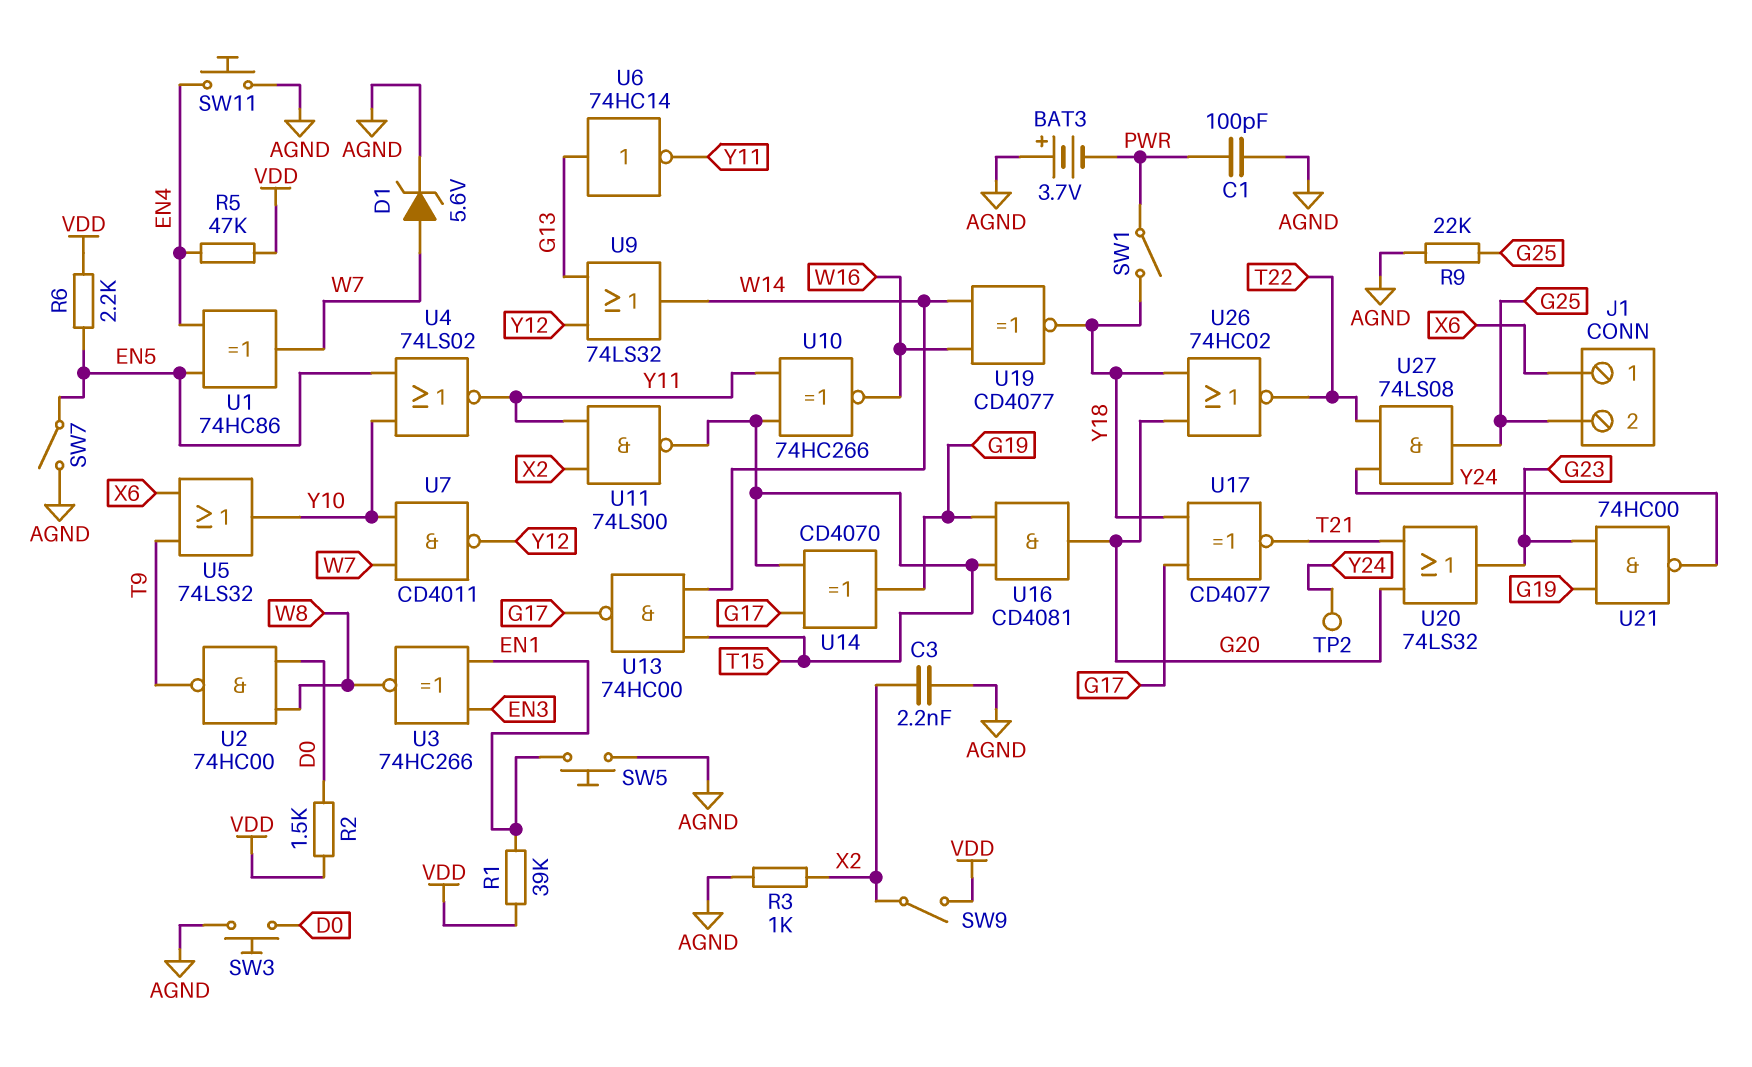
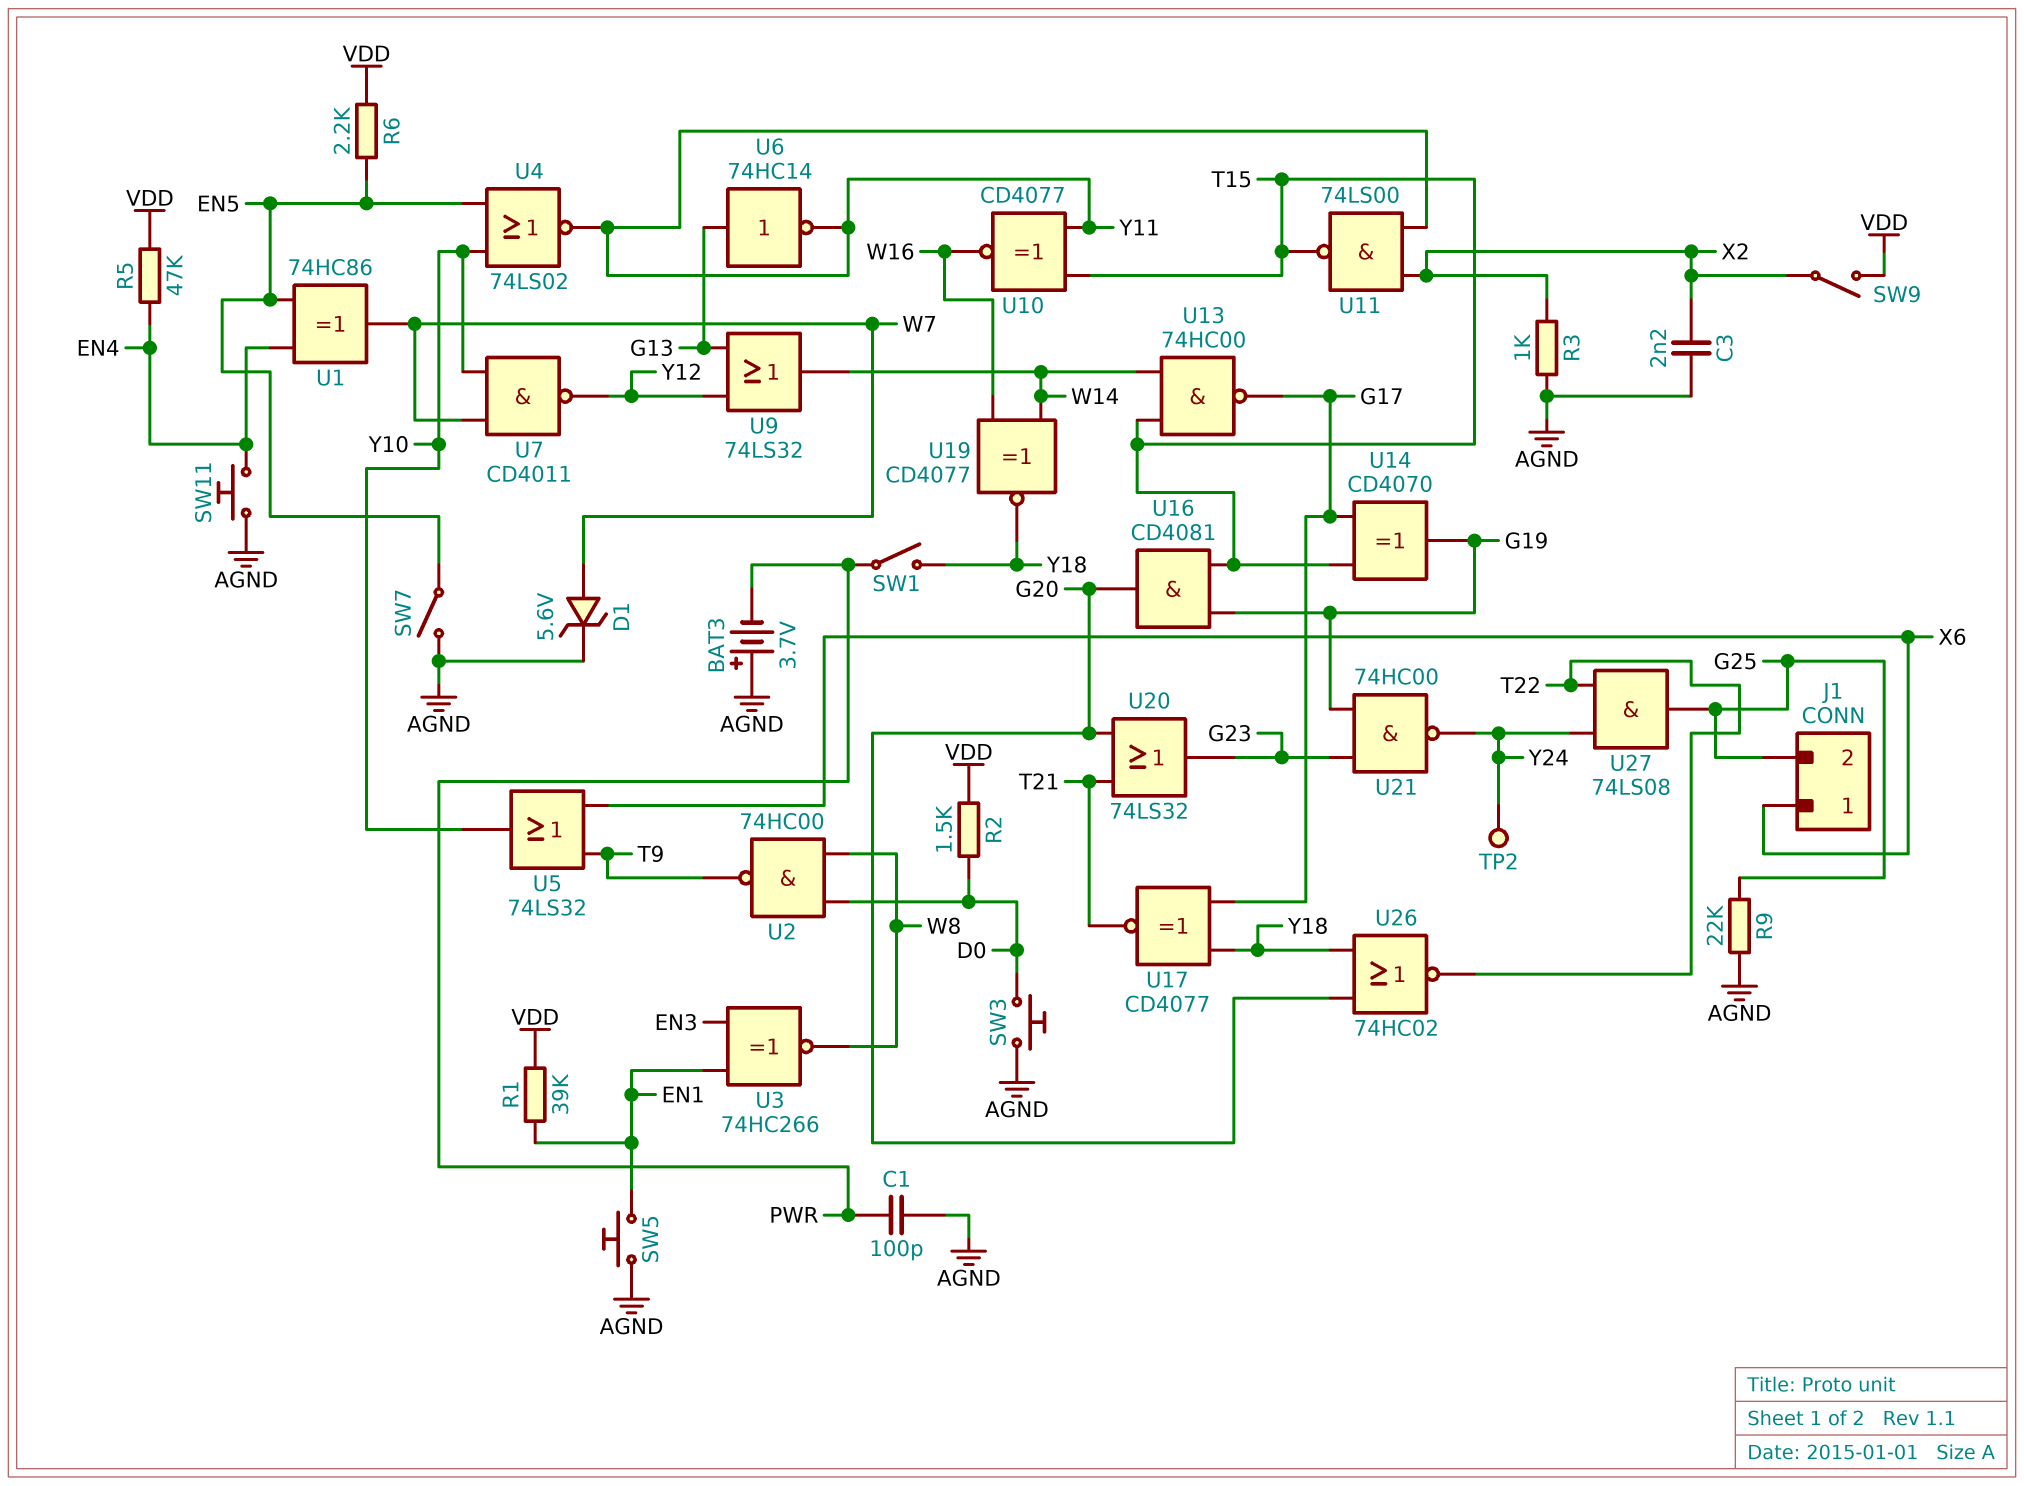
U10: XNOR 74HC266 (in T15, in Y11, out W16) -> XNOR CD4077 (in T15, in Y11, out W16)

